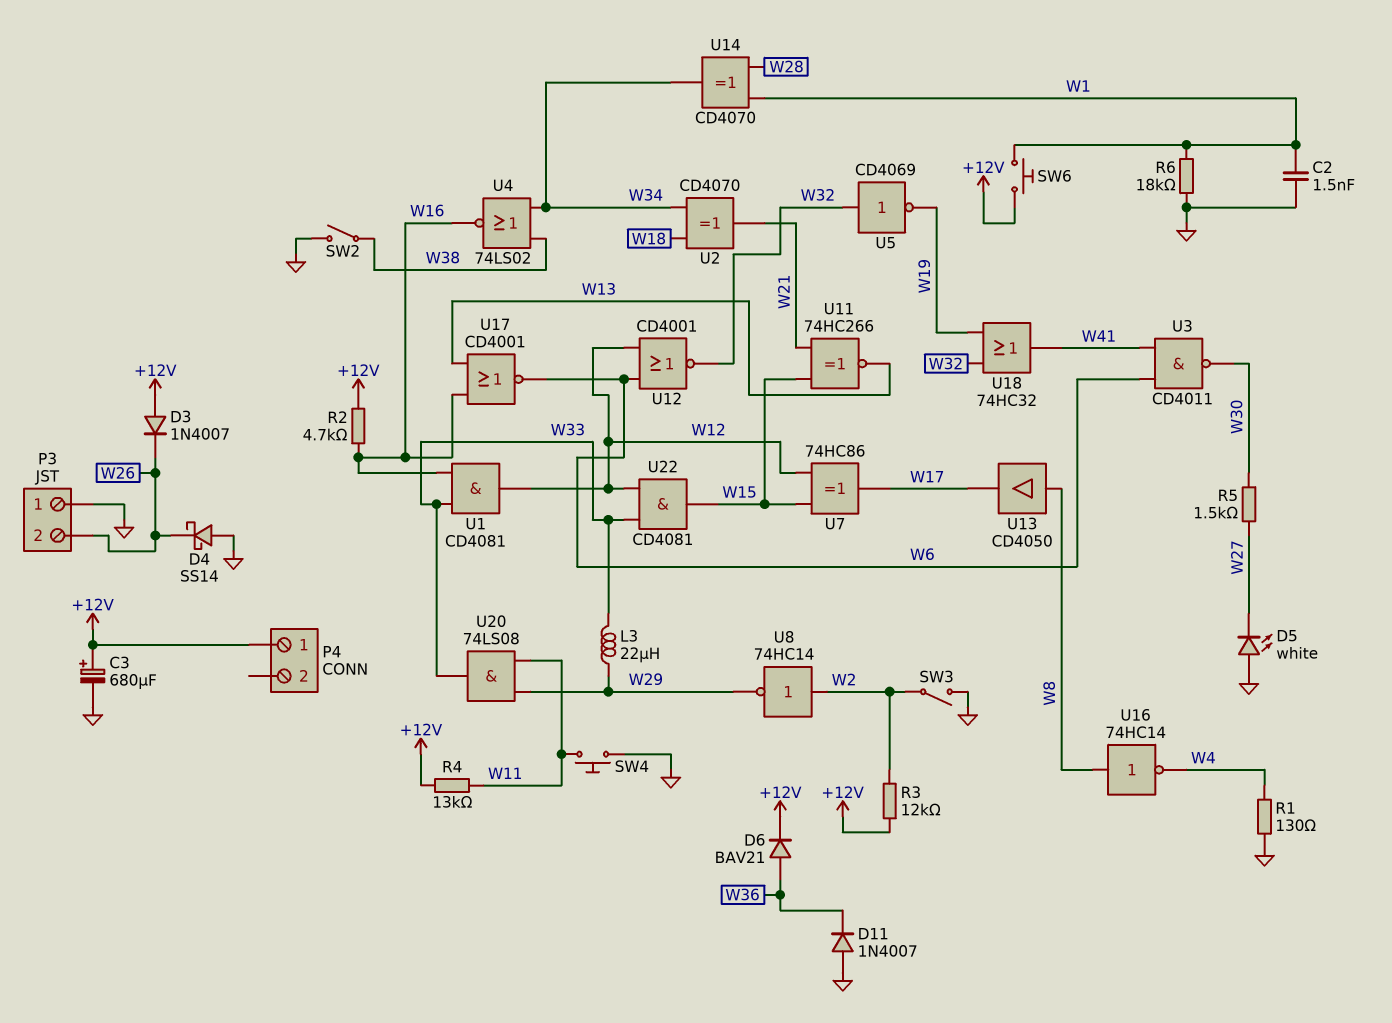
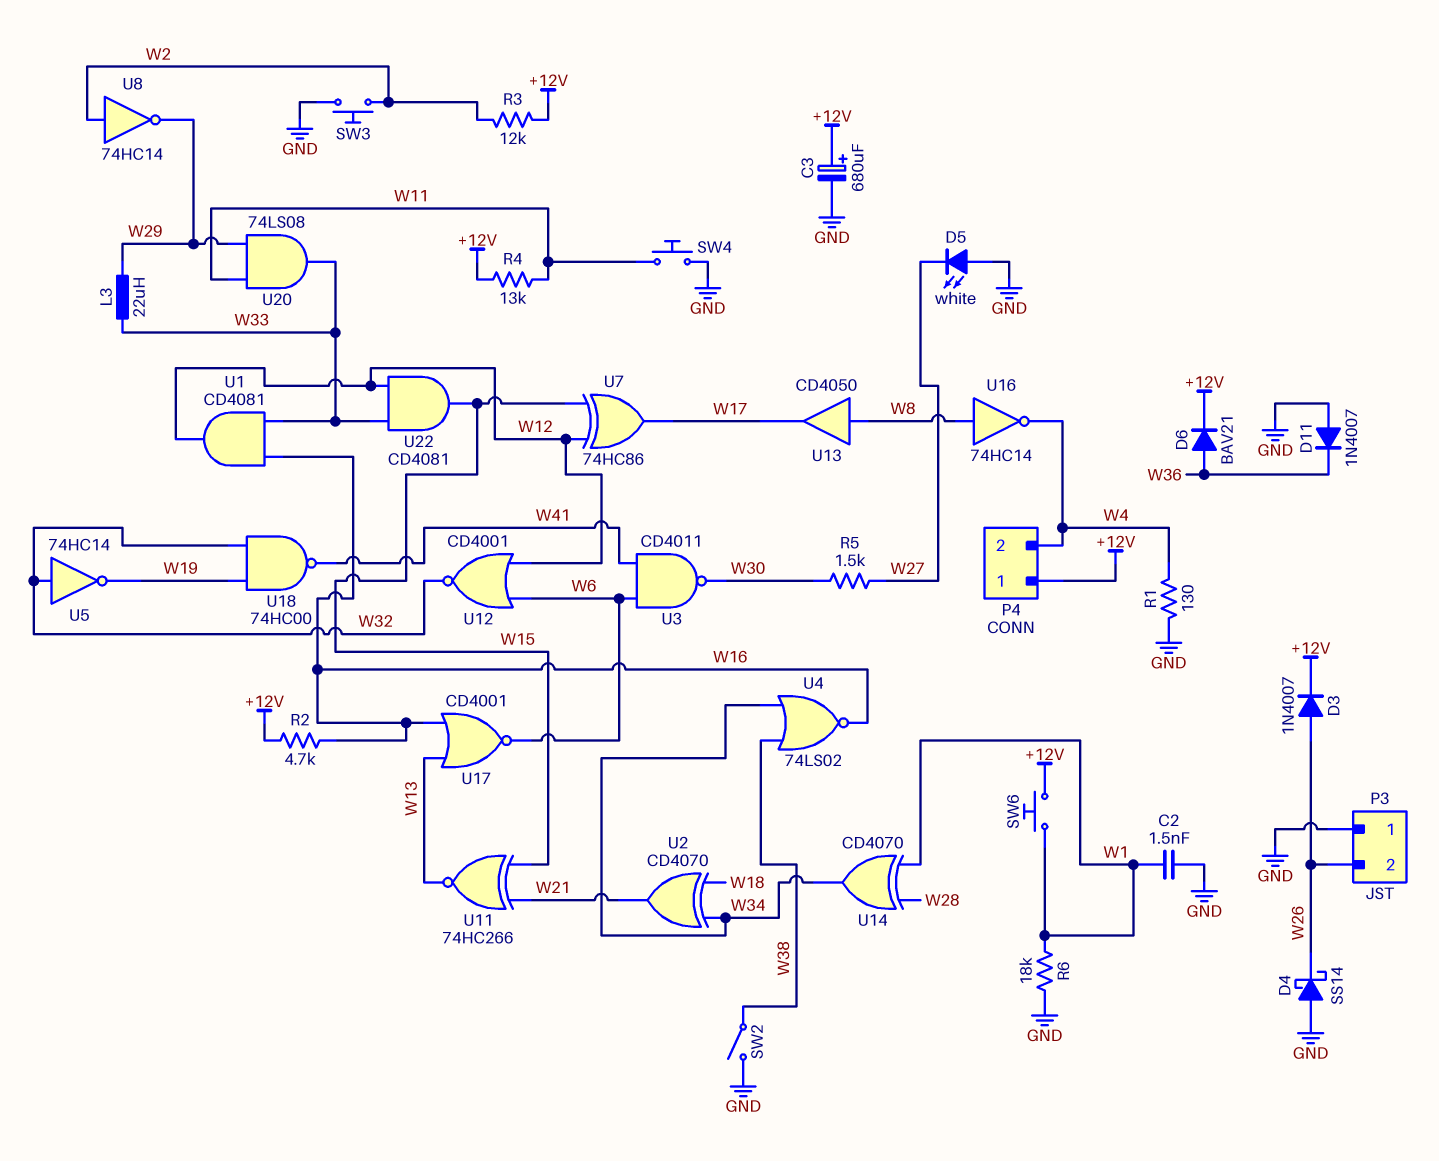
D3: diode 1N4007 (A +12V, K W26) -> diode 1N4007 (A W26, K +12V)
P4 pin 2: none -> W4
SW3: switch (GND, W2) -> button (GND, W2)
U5: NOT CD4069 (in W32, out W19) -> NOT 74HC14 (in W32, out W19)
U18: OR 74HC32 (in W19, in W32, out W41) -> NAND 74HC00 (in W19, in W32, out W41)

